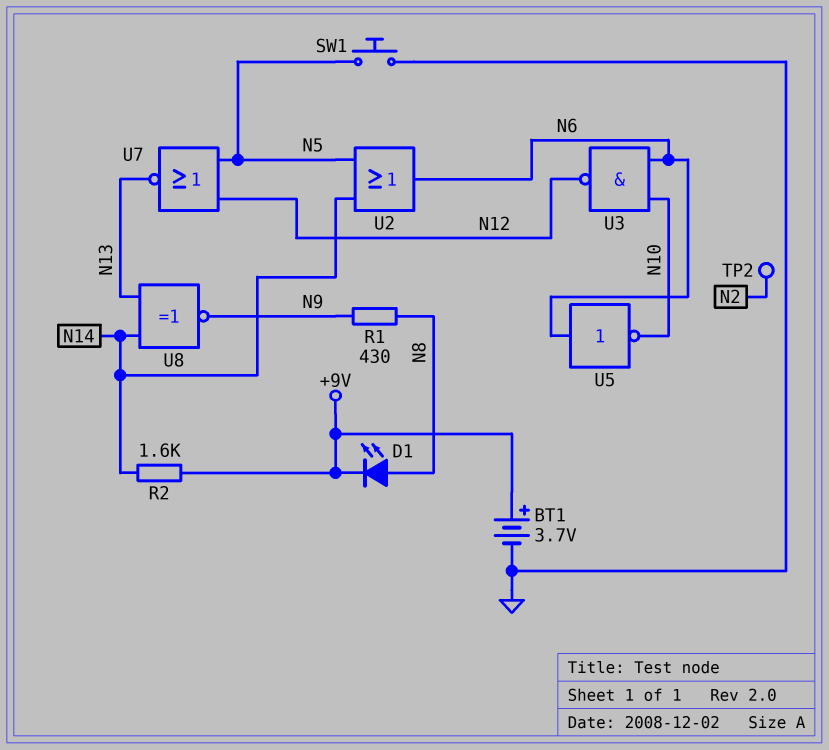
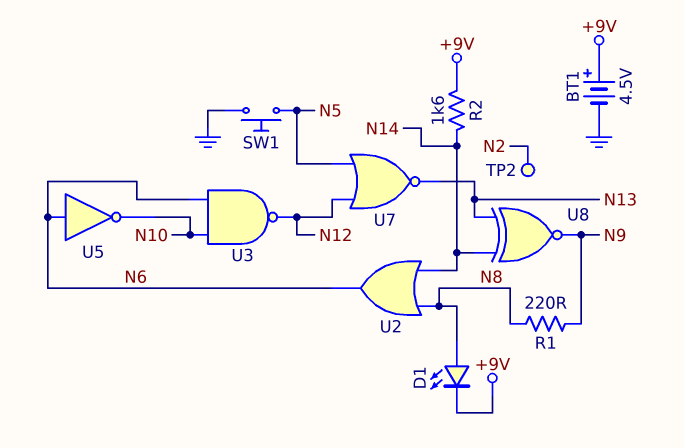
BT1: 3.7V (plus +9V, minus GND) -> 4.5V (plus +9V, minus GND)
R1: 430 (N8, N9) -> 220 (N8, N9)
U2: OR (in N5, in N14, out N6) -> OR (in N8, in N14, out N6)

